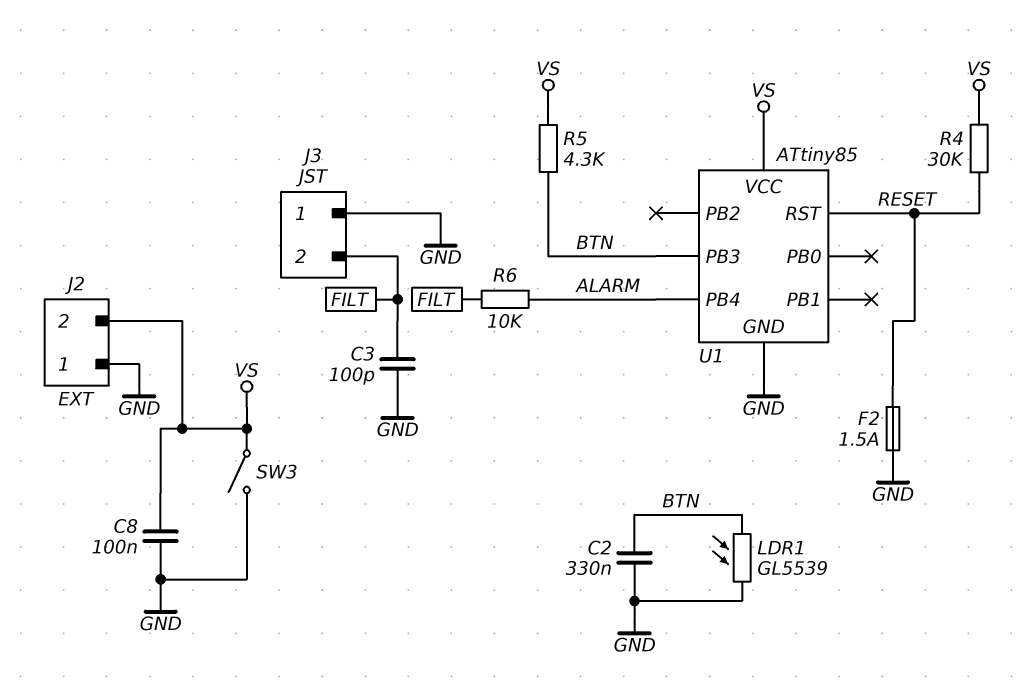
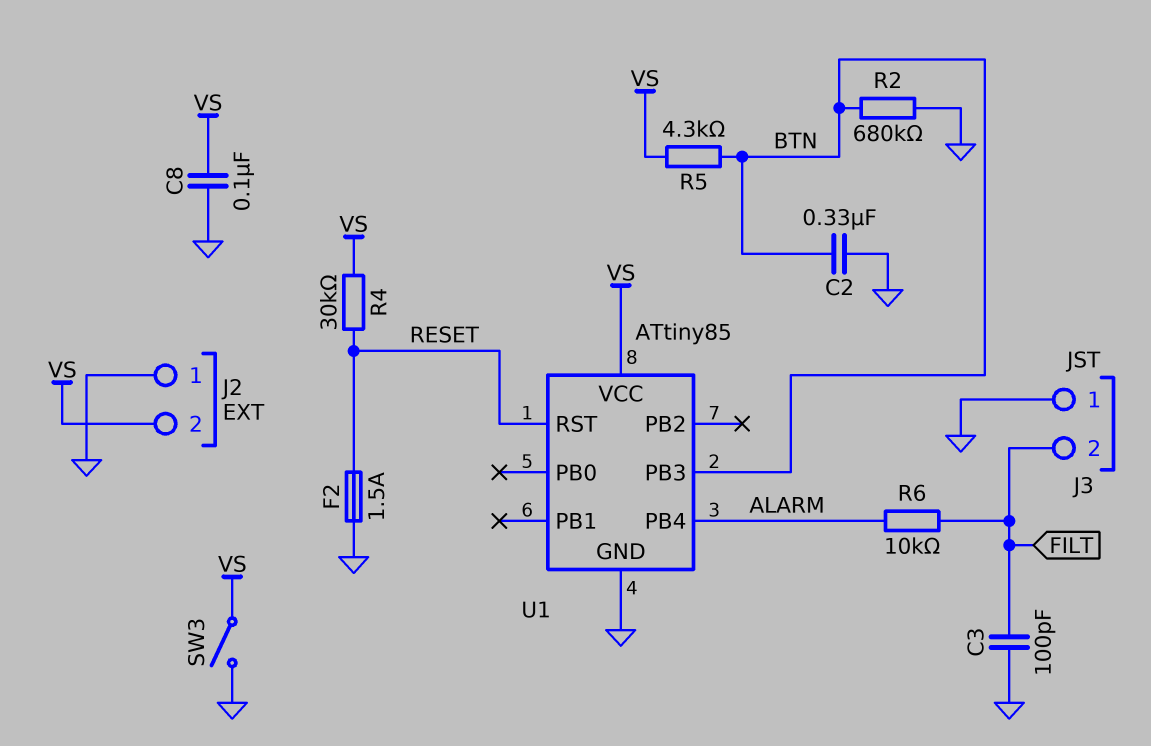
LDR1: GL5539 (BTN, GND) -> none
R2: none -> 680k (BTN, GND)

